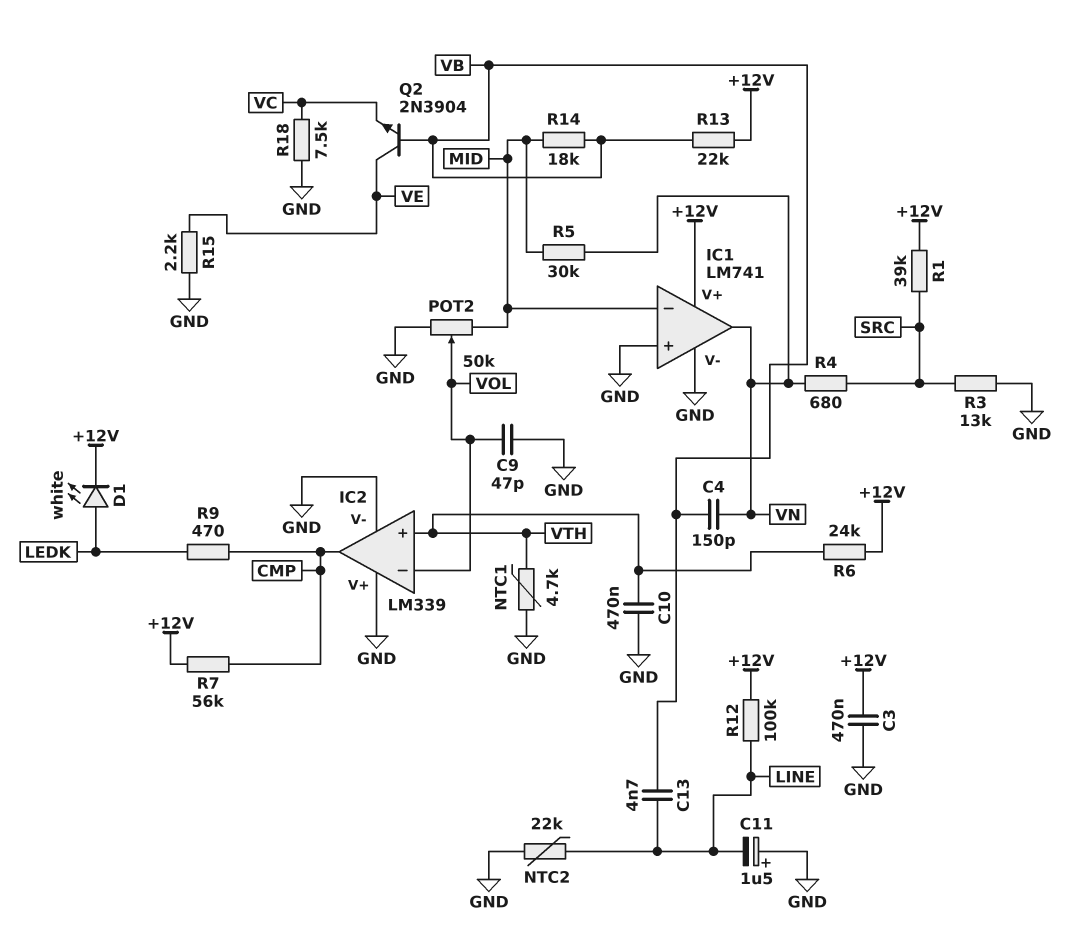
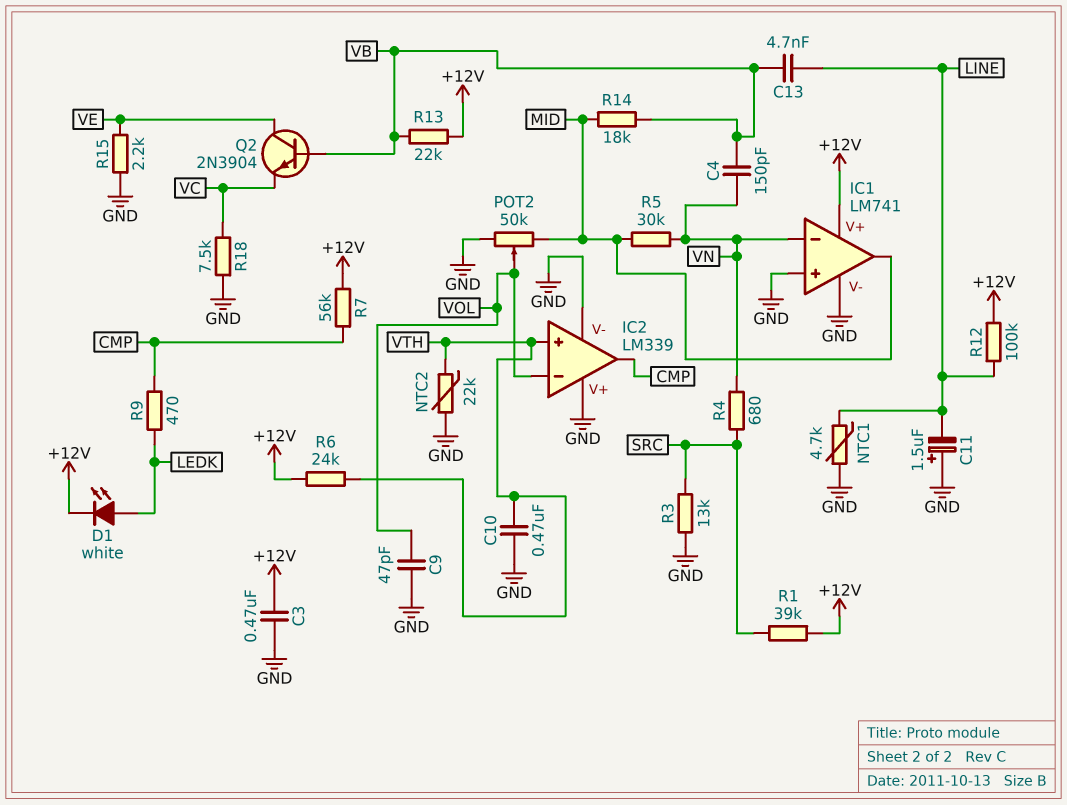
IC1 pin in-: MID -> VN
IC1 pin out: VN -> MID
NTC1: 4.7k (GND, VTH) -> 4.7k (GND, LINE)
NTC2: 22k (GND, LINE) -> 22k (GND, VTH)

